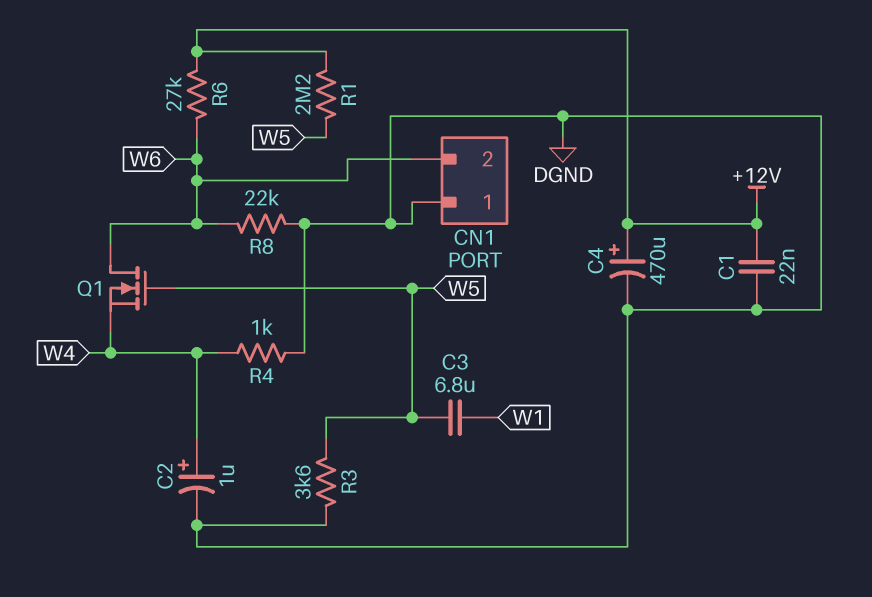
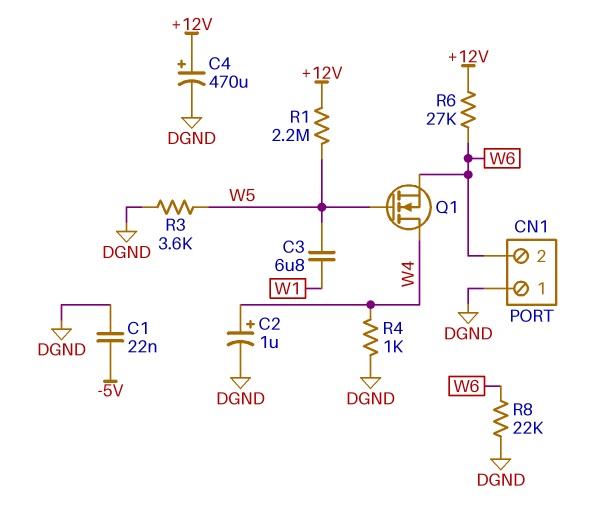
C1: 22nF (+12V, DGND) -> 22nF (-5V, DGND)
Q1: NMOS (G W5, D W6, S W4) -> NMOS (G W5, D W4, S W6)

